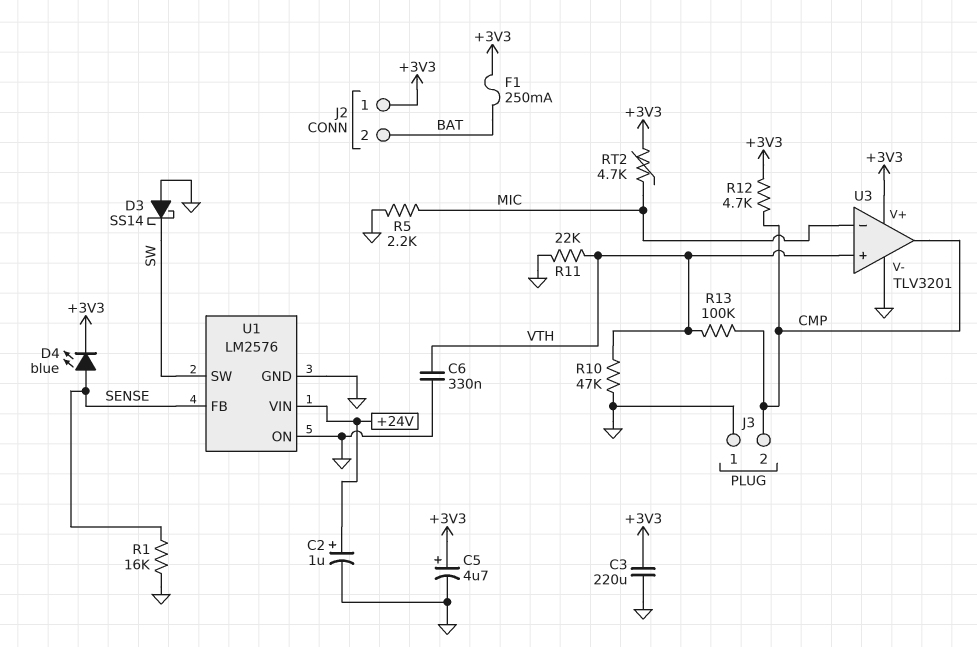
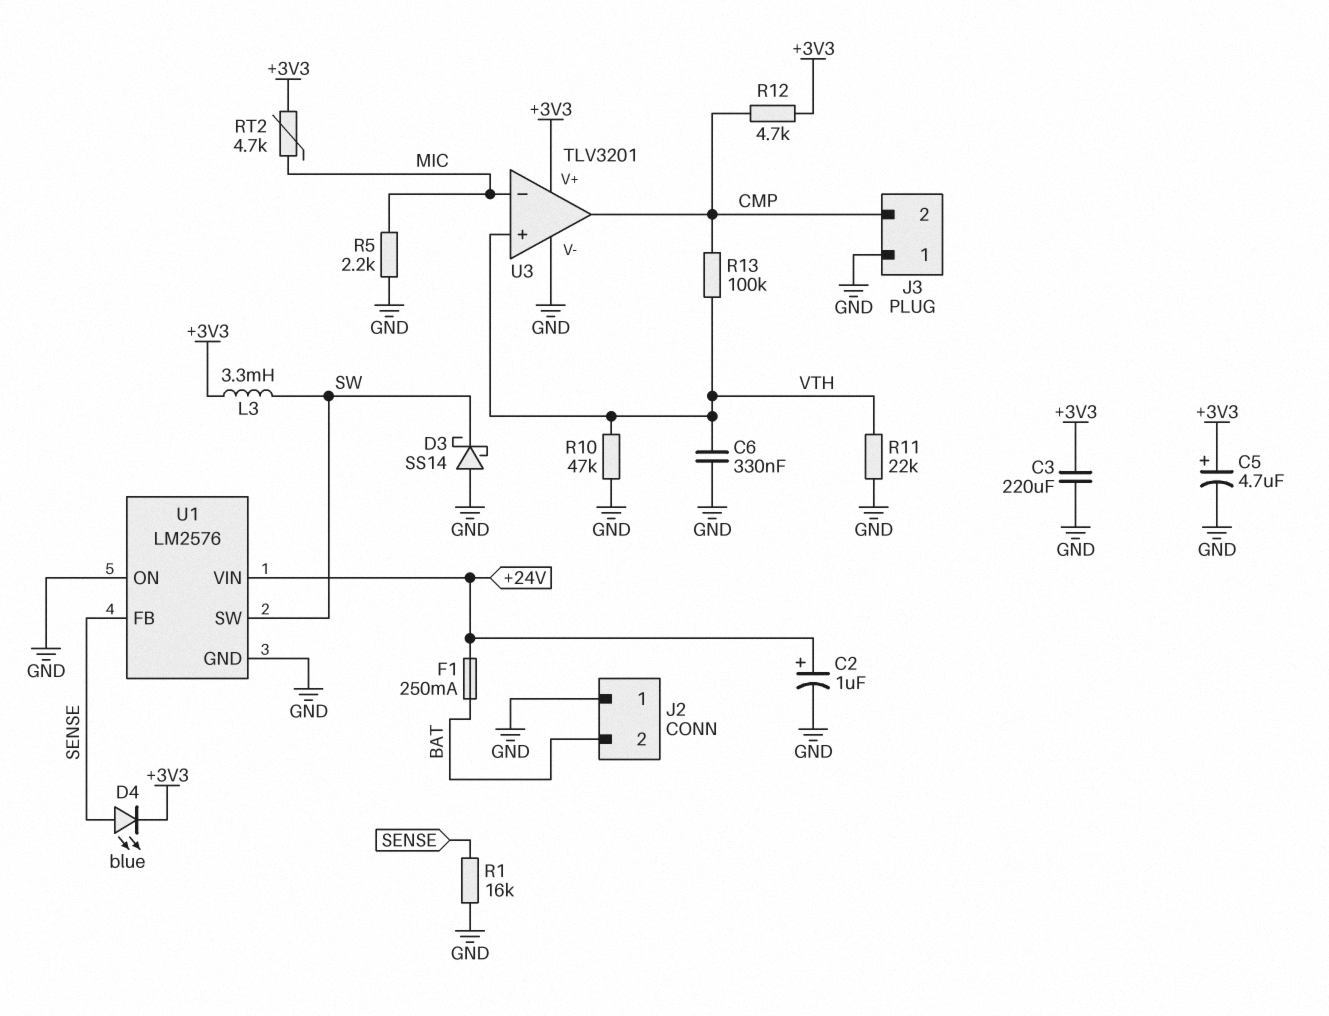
F1: 250mA (+3V3, BAT) -> 250mA (+24V, BAT)
J2 pin 1: +3V3 -> GND
L3: none -> 3.3mH (+3V3, SW)

